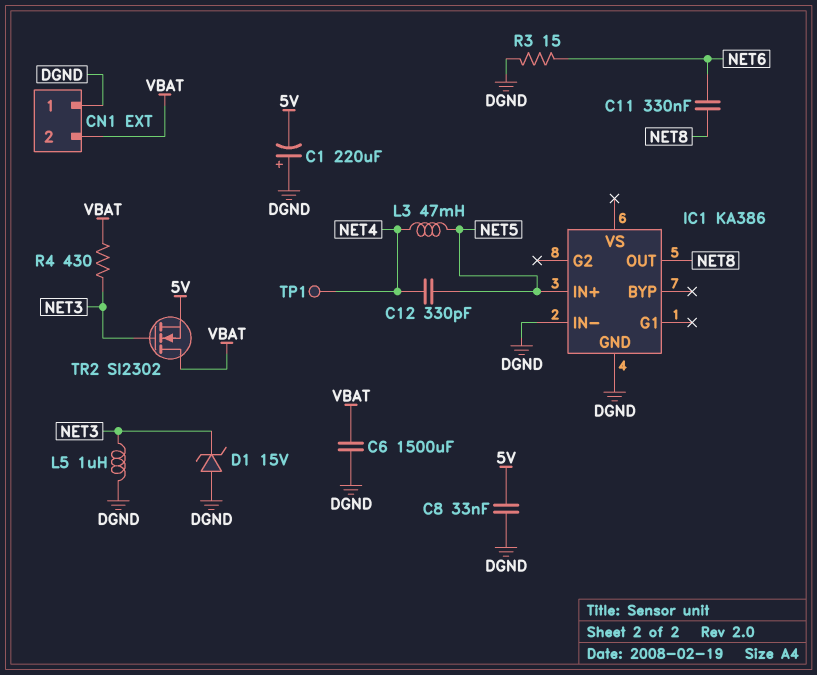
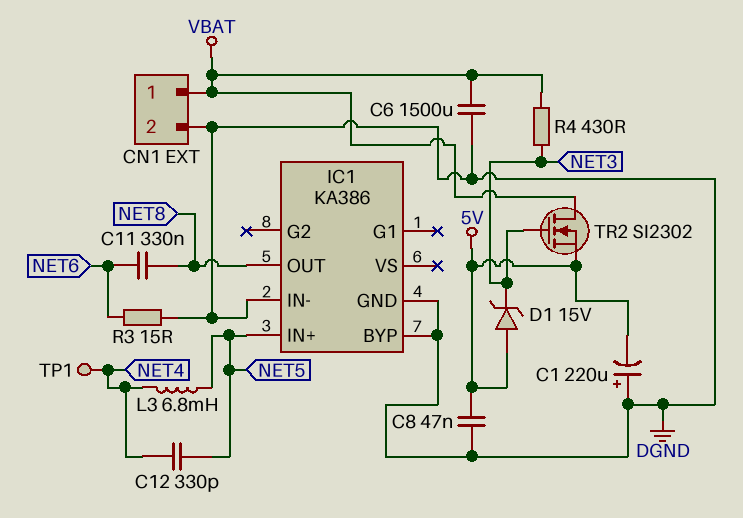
C8: 33nF (5V, DGND) -> 47nF (5V, DGND)
CN1 pin 1: DGND -> VBAT
CN1 pin 2: VBAT -> DGND
D1: zener 15V (A DGND, K NET3) -> zener 15V (A 5V, K NET3)
IC1 pin BYP: none -> DGND
L3: 47mH (NET4, NET5) -> 6.8mH (NET4, NET5)
L5: 1uH (DGND, NET3) -> none

